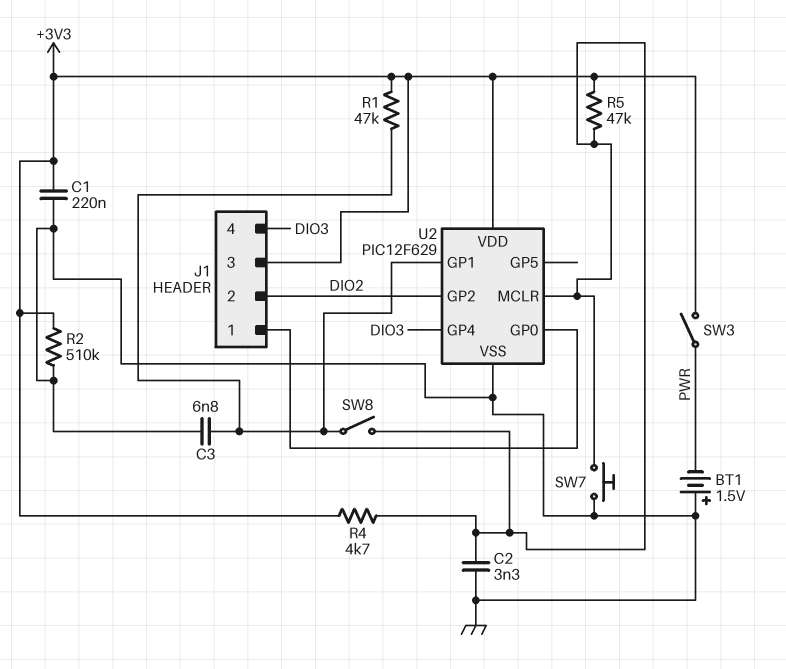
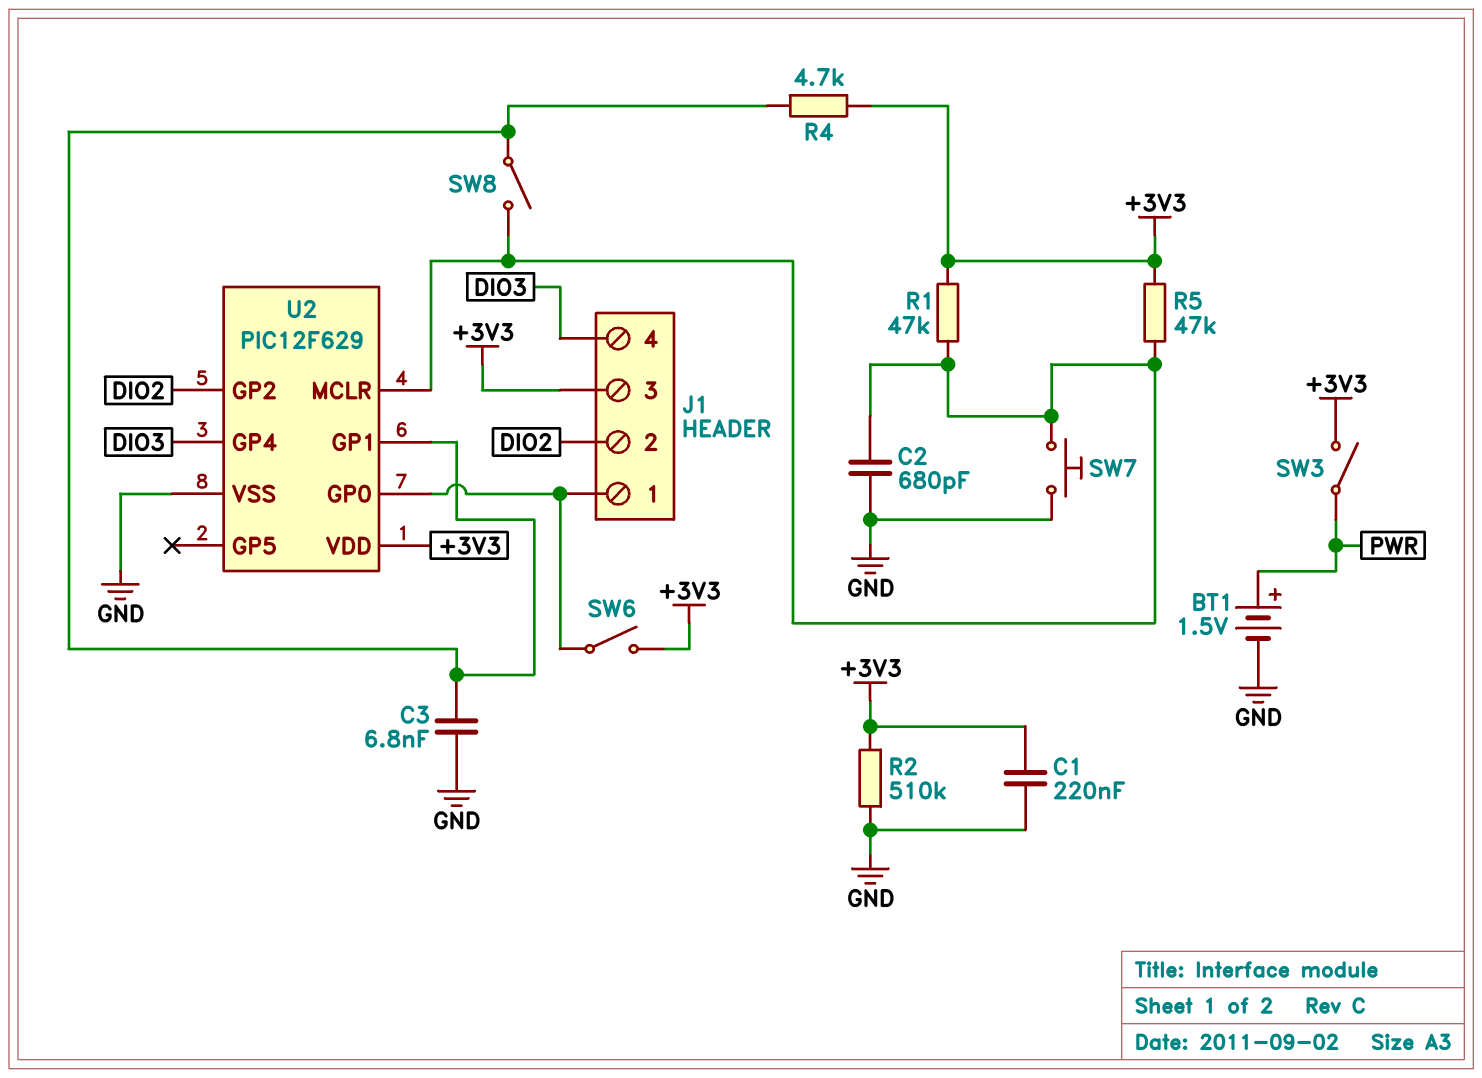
BT1: 1.5V (plus GND, minus PWR) -> 1.5V (plus PWR, minus GND)
C2: 3.3nF (GND, U2/MCLR) -> 680pF (GND, U2/MCLR)
R1: 47k (+3V3, U2/GP1) -> 47k (+3V3, U2/MCLR)
R4: 4.7k (+3V3, U2/MCLR) -> 4.7k (+3V3, U2/GP1)
SW6: none -> switch (+3V3, J1/1)

